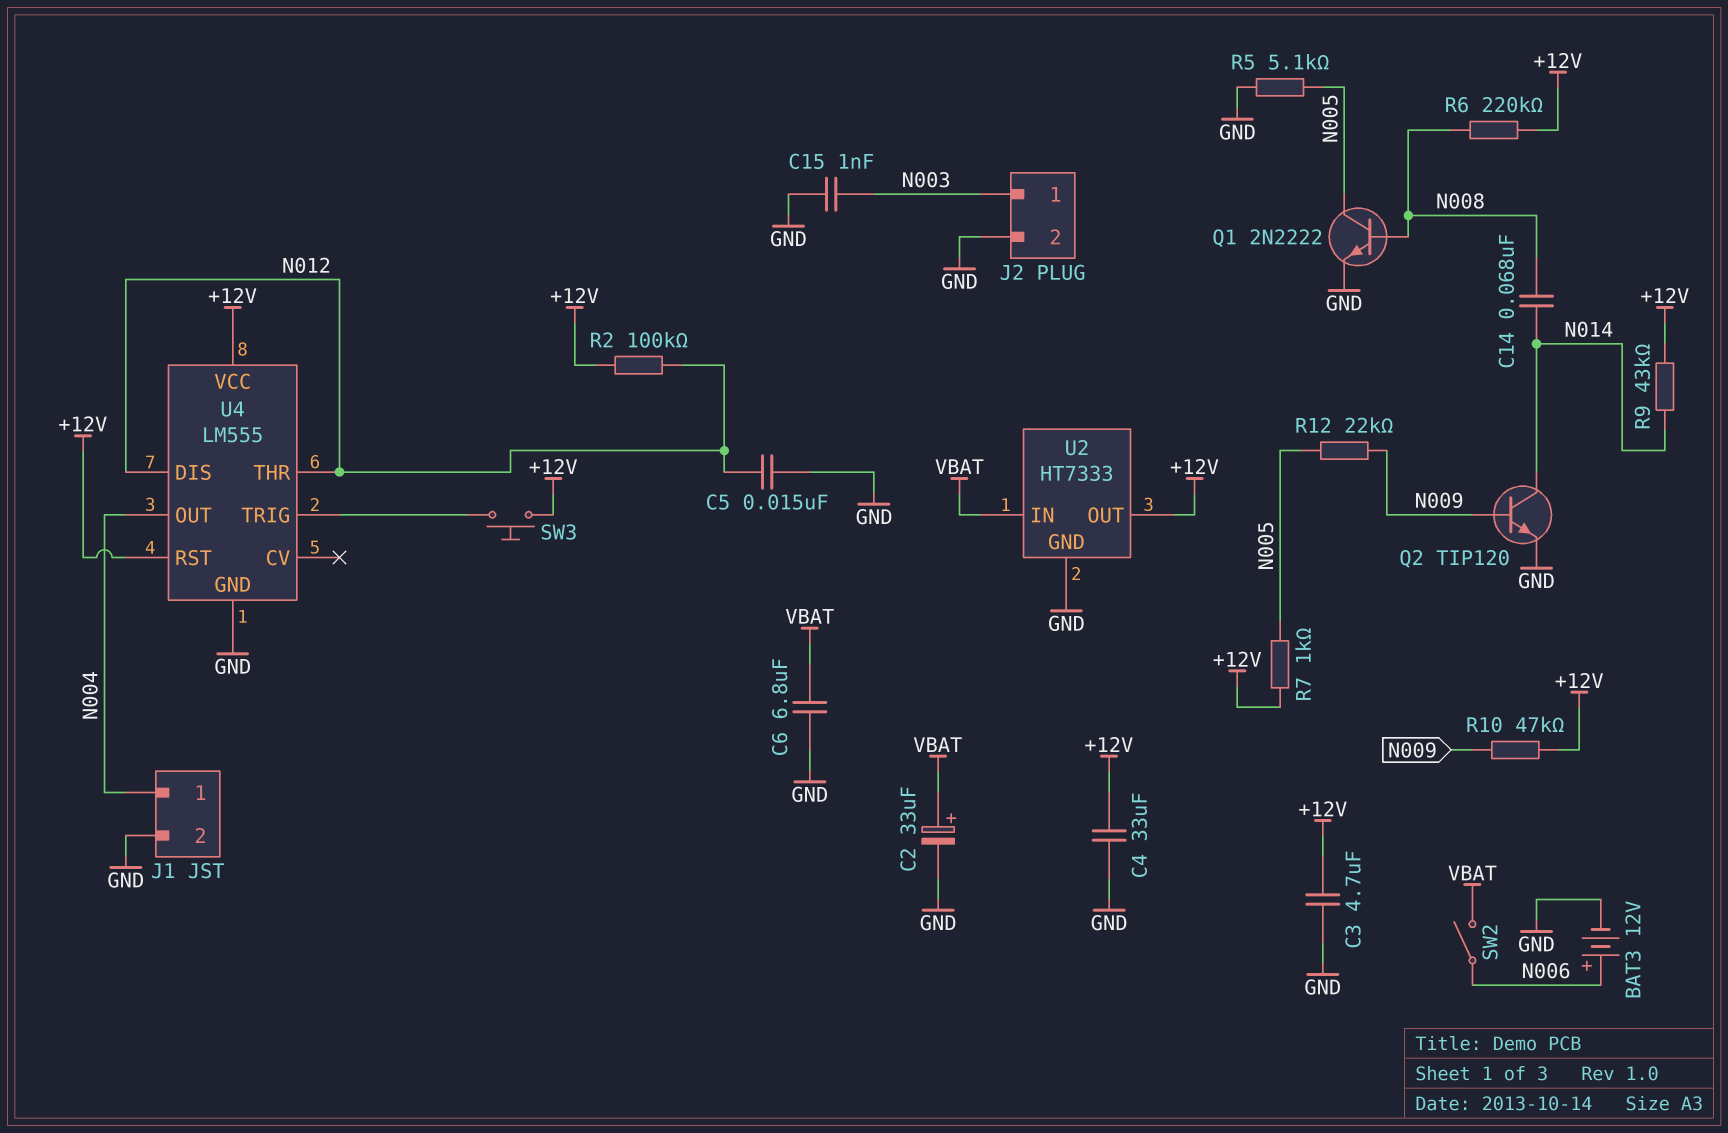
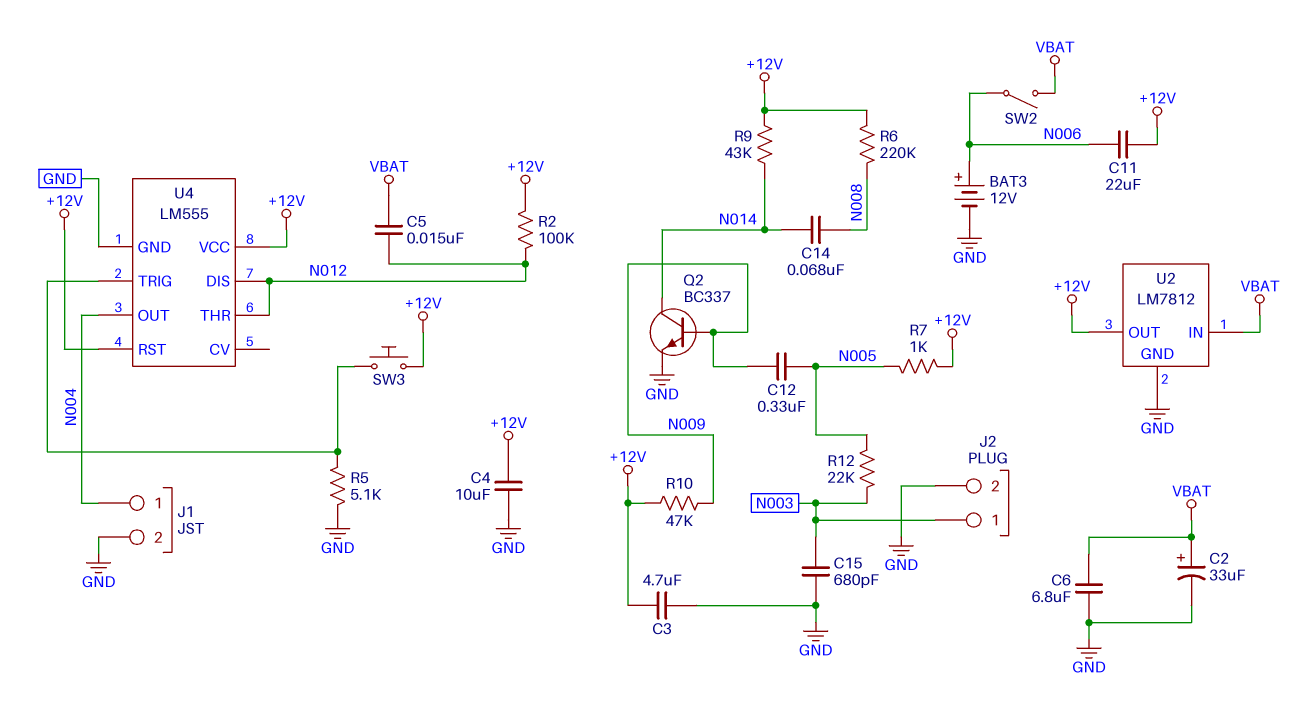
C4: 33uF (+12V, GND) -> 10uF (+12V, GND)
C5: 15nF (GND, N012) -> 15nF (N012, VBAT)
C11: none -> 22uF (+12V, N006)
C12: none -> 330nF (N005, N009)
C15: 1nF (GND, N003) -> 680pF (GND, N003)
Q1: NPN 2N2222 (B N008, C N005, E GND) -> none
Q2: NPN TIP120 (B N009, C N014, E GND) -> NPN BC337 (B N009, C N014, E GND)
R5: 5.1k (GND, N005) -> 5.1k (GND, U4/TRIG)
R12: 22k (N005, N009) -> 22k (N003, N005)
U2: HT7333 -> LM7812

